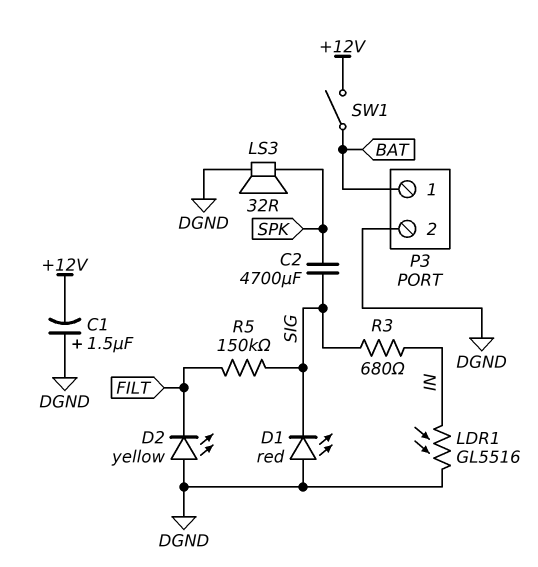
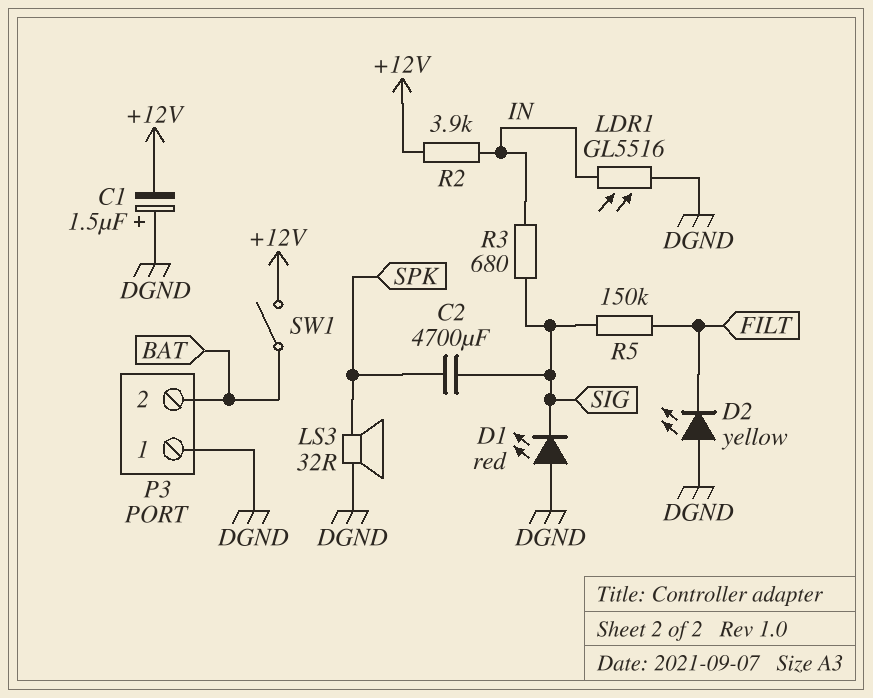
P3 pin 1: BAT -> DGND
P3 pin 2: DGND -> BAT
R2: none -> 3.9k (+12V, IN)

